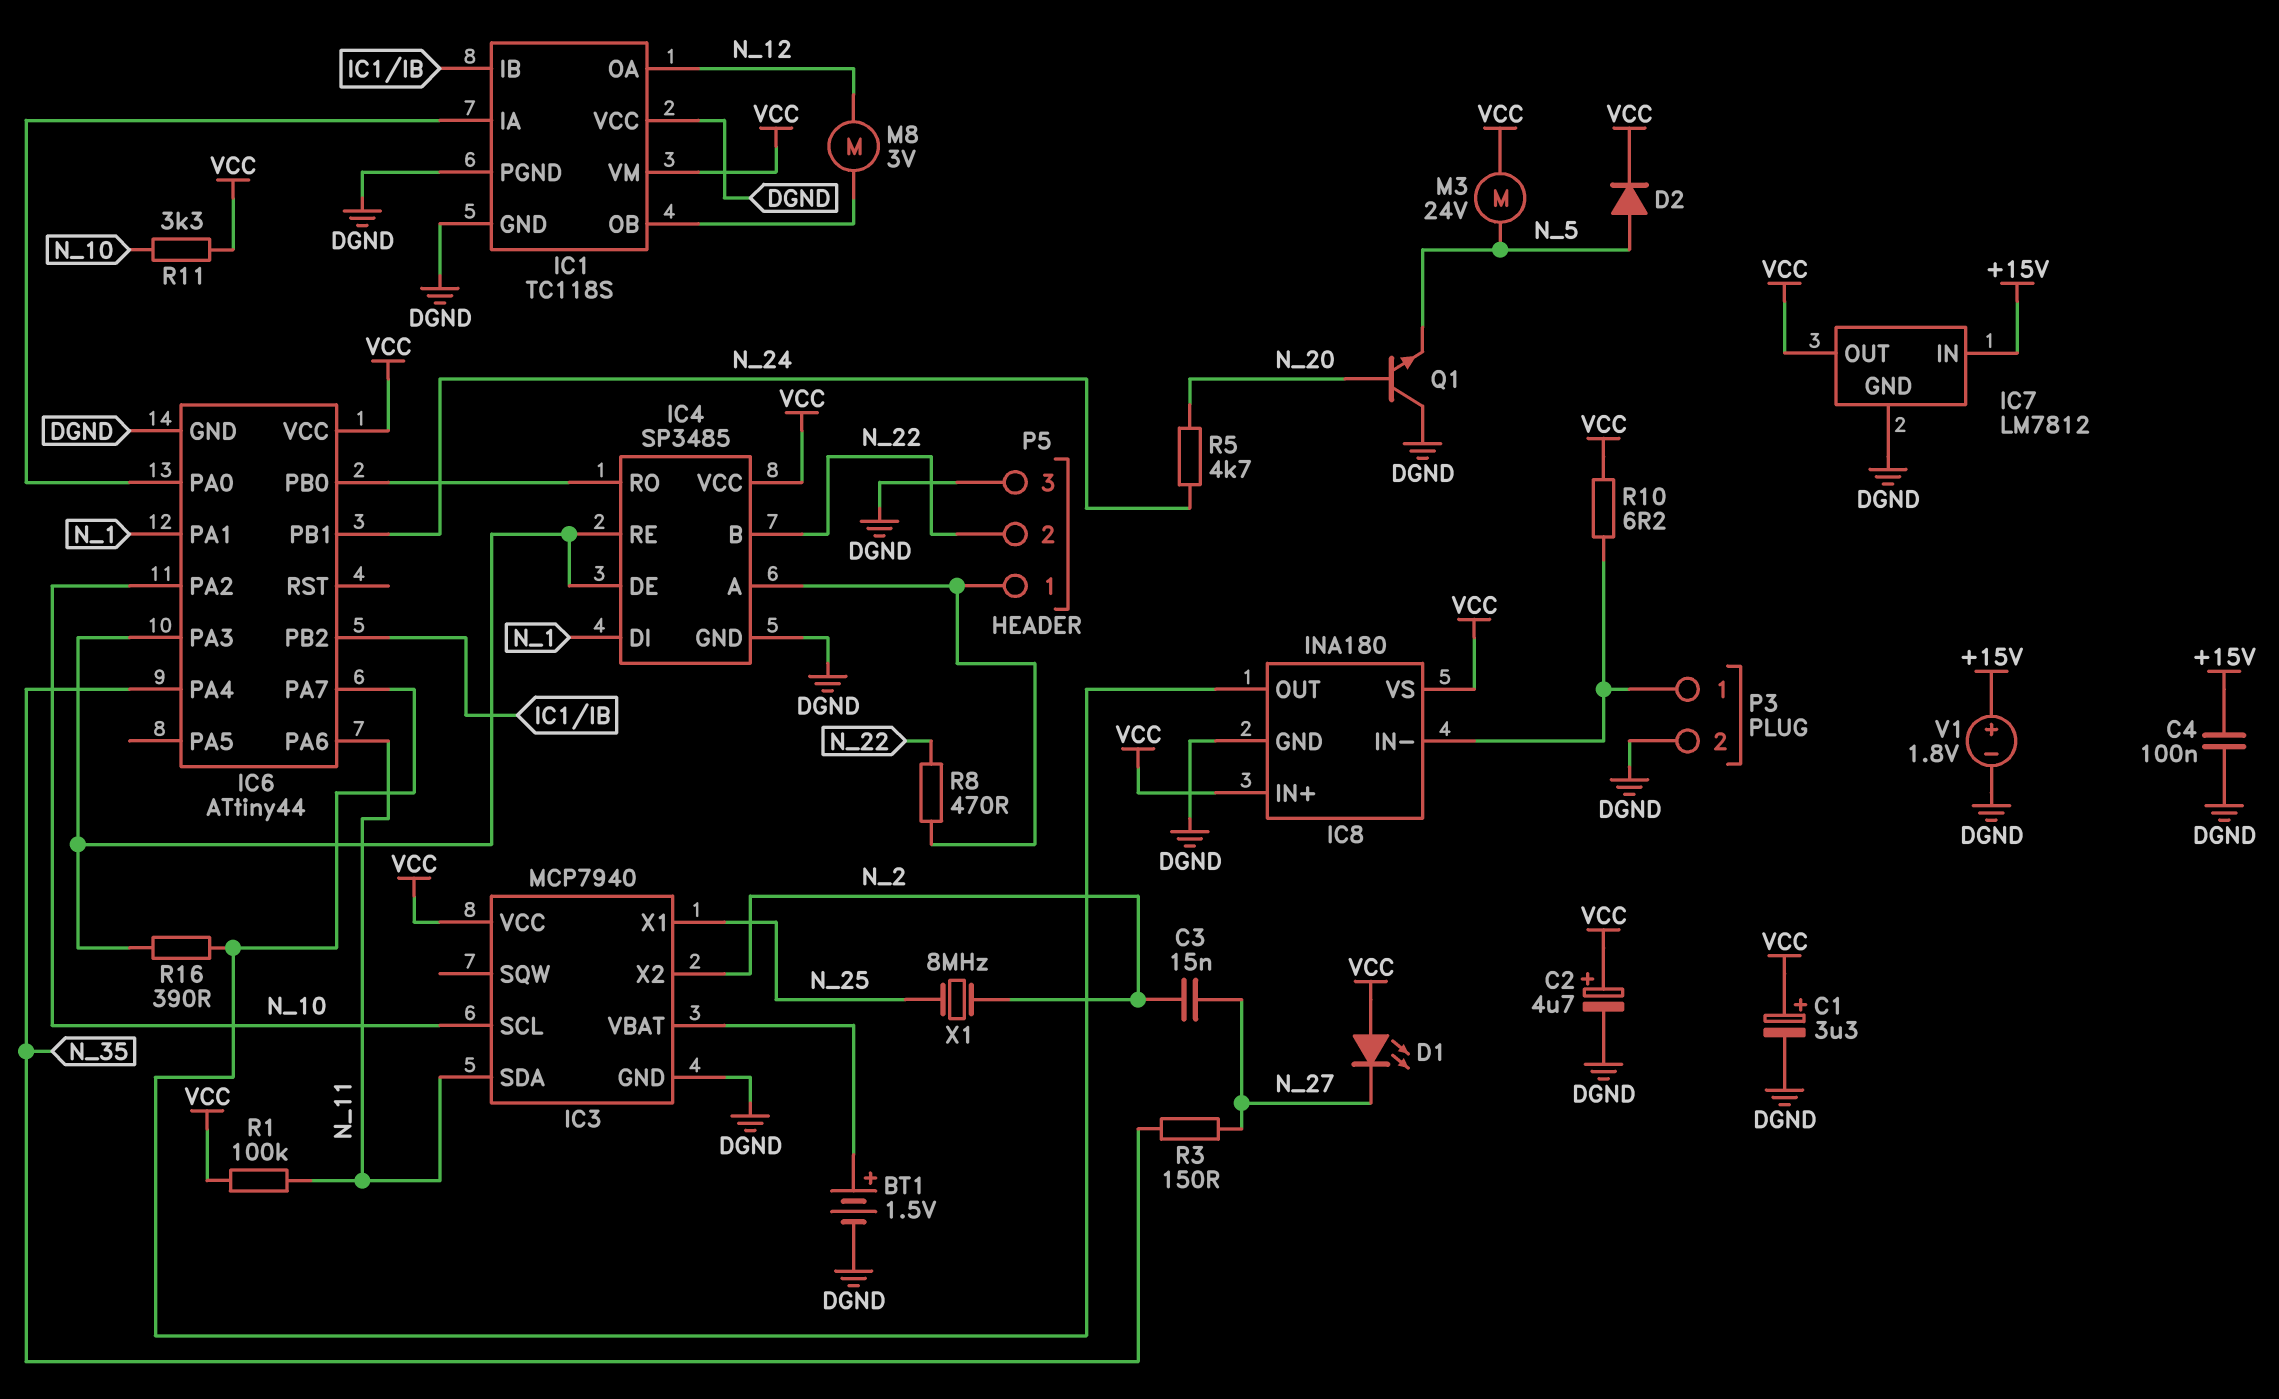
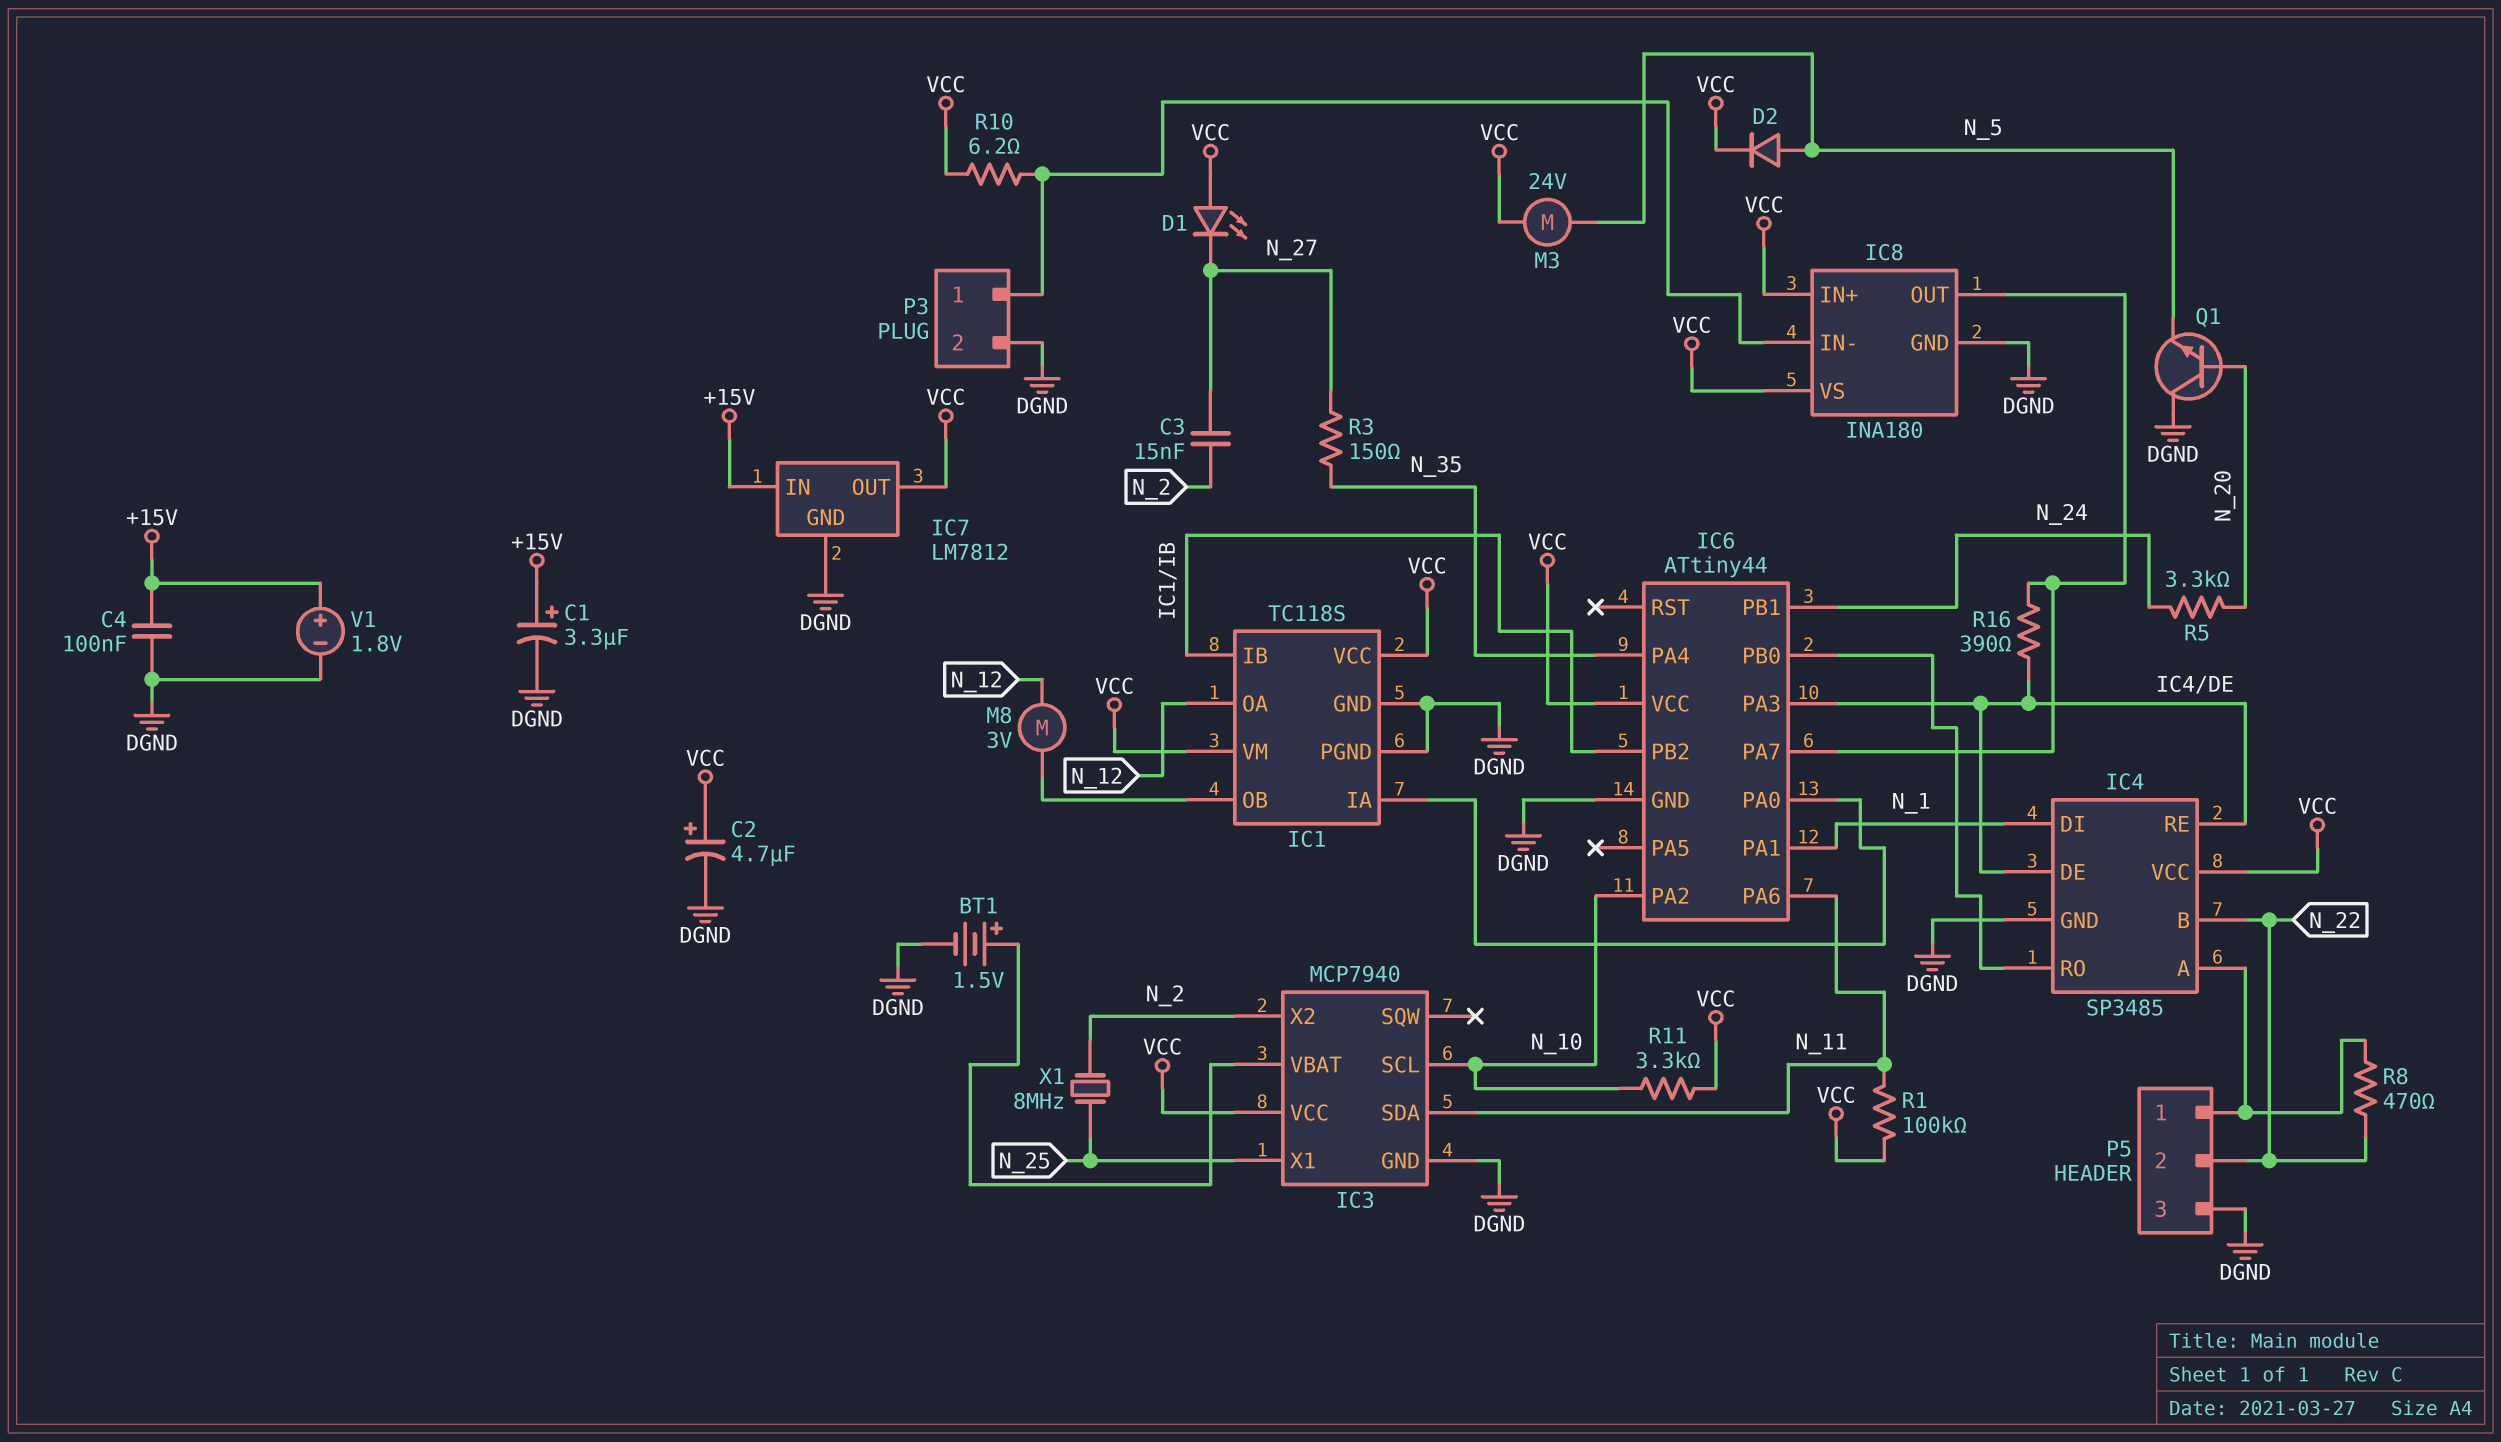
C1: 3.3uF (plus VCC, minus DGND) -> 3.3uF (plus +15V, minus DGND)
IC1 pin VCC: DGND -> VCC
R5: 4.7k (N_20, N_24) -> 3.3k (N_20, N_24)

